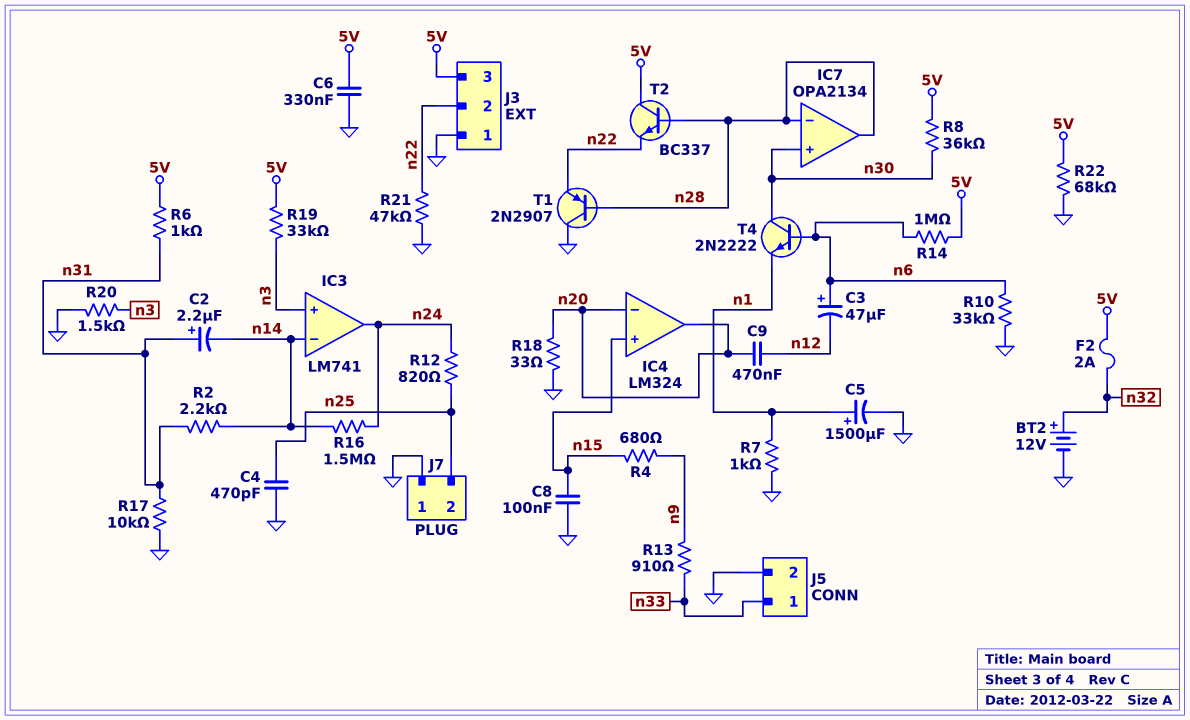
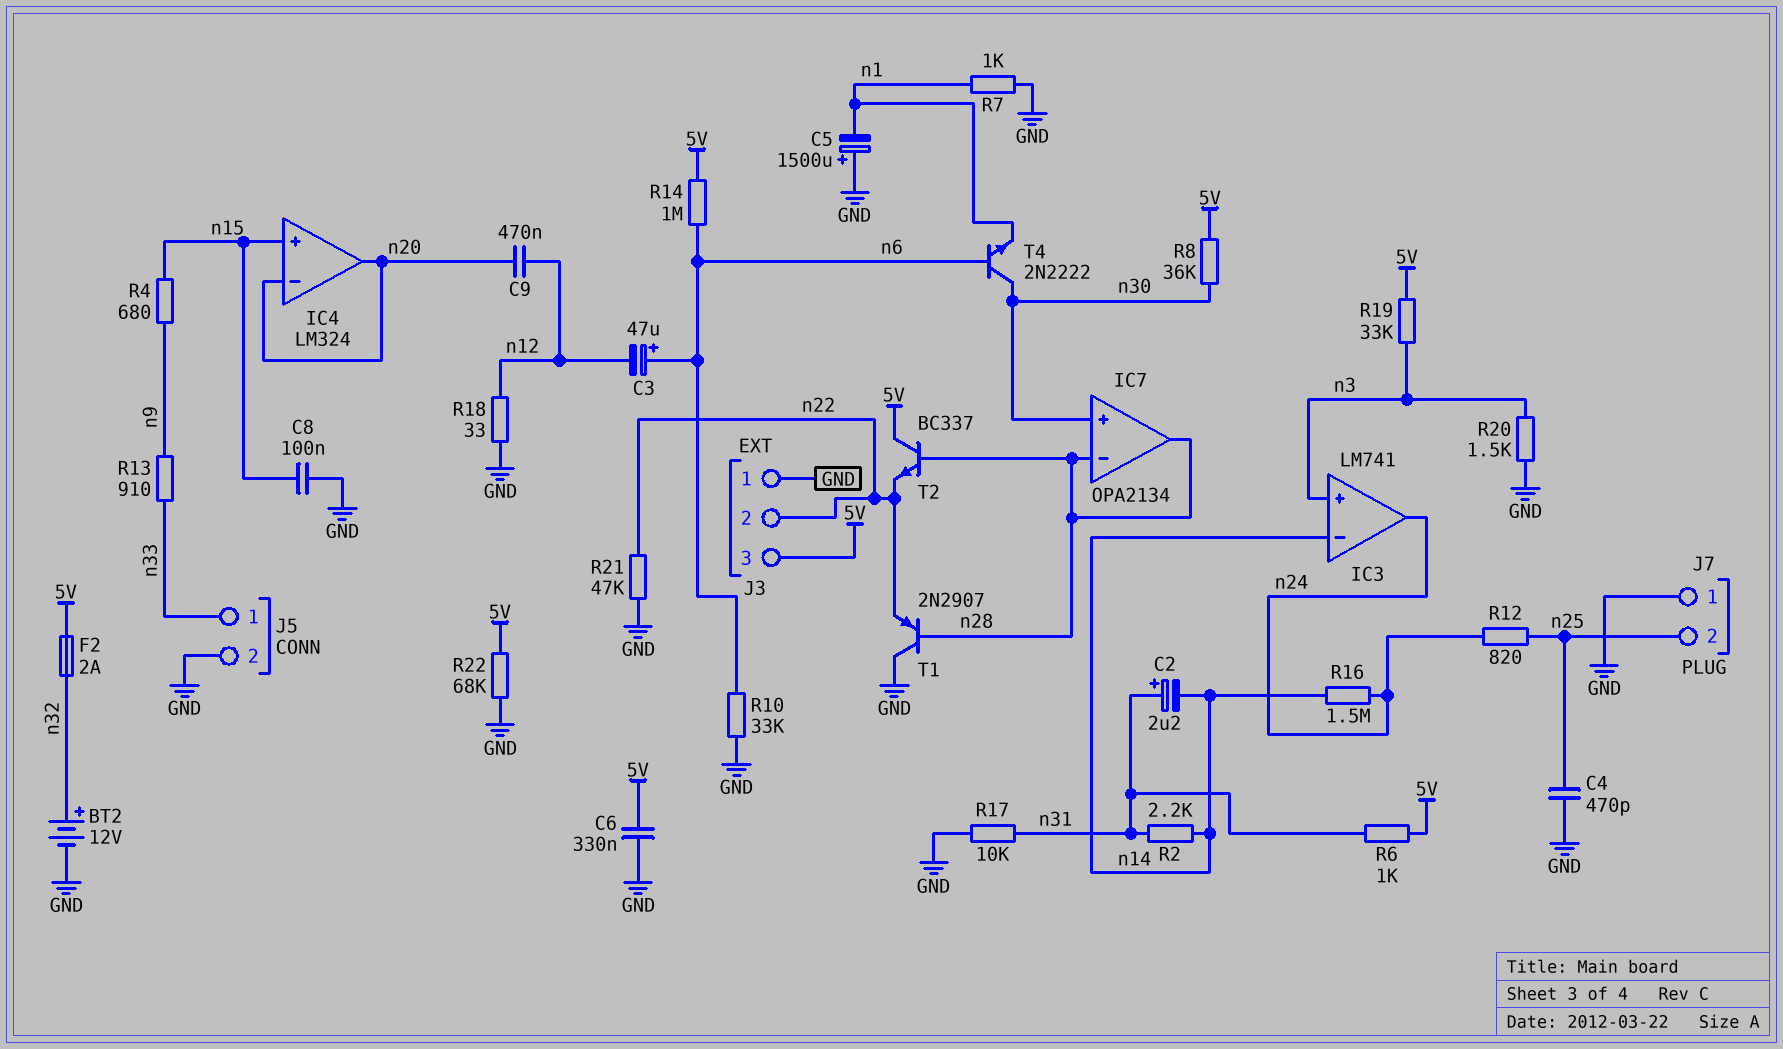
C5: 1500uF (plus n1, minus GND) -> 1500uF (plus GND, minus n1)
R18: 33 (GND, n20) -> 33 (GND, n12)

